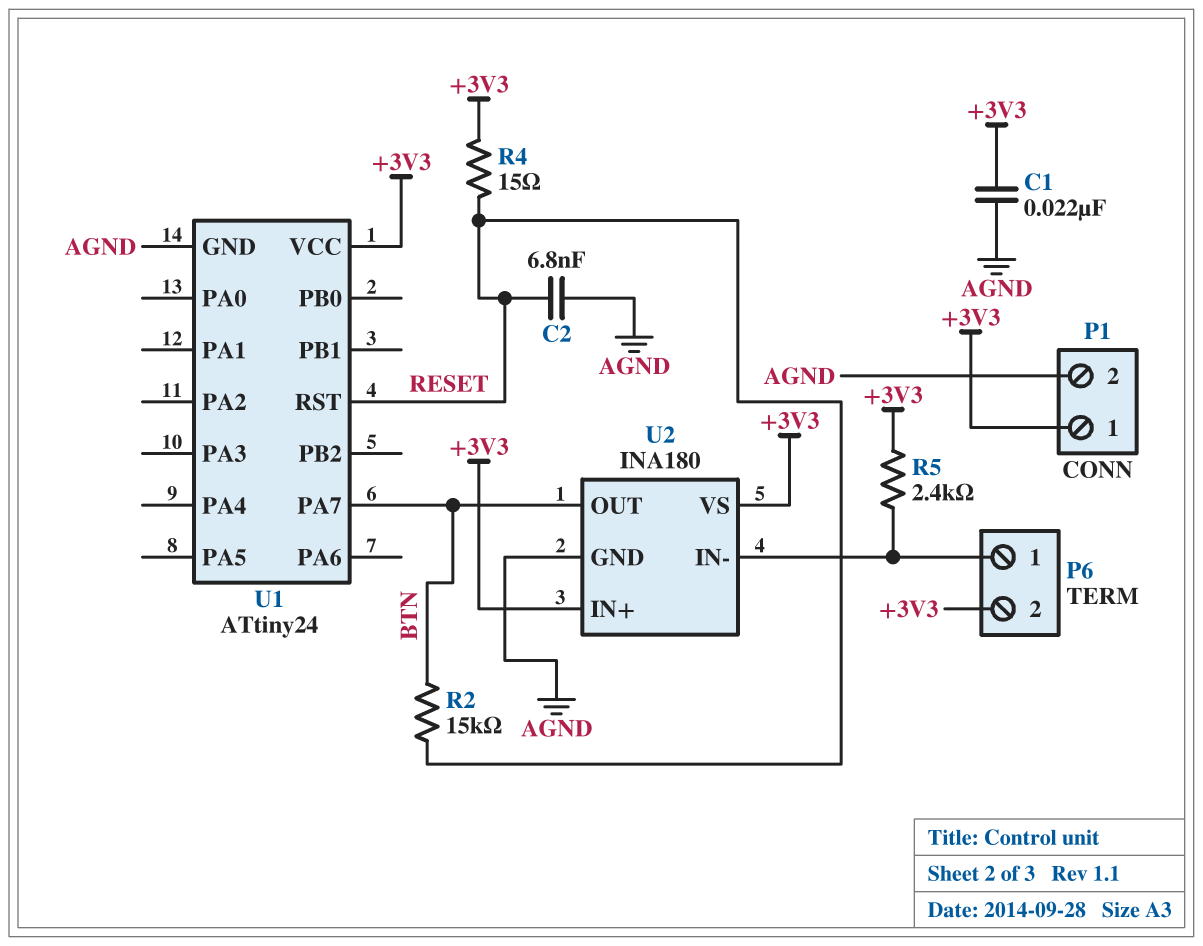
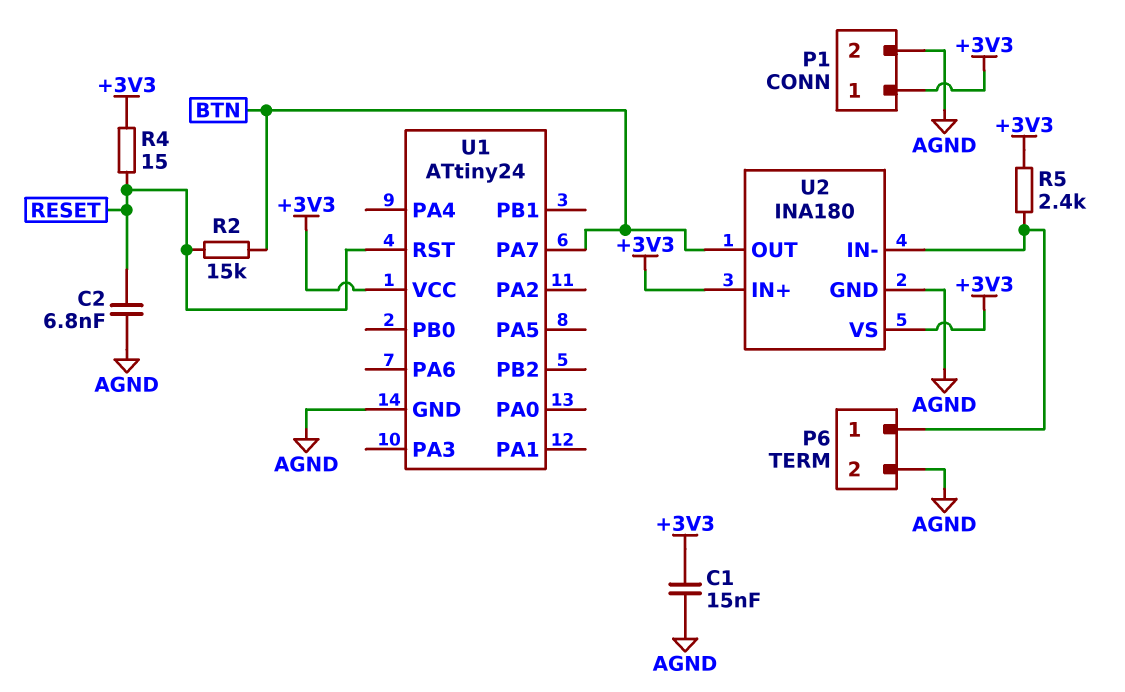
C1: 22nF (+3V3, AGND) -> 15nF (+3V3, AGND)
P6 pin 2: +3V3 -> AGND

